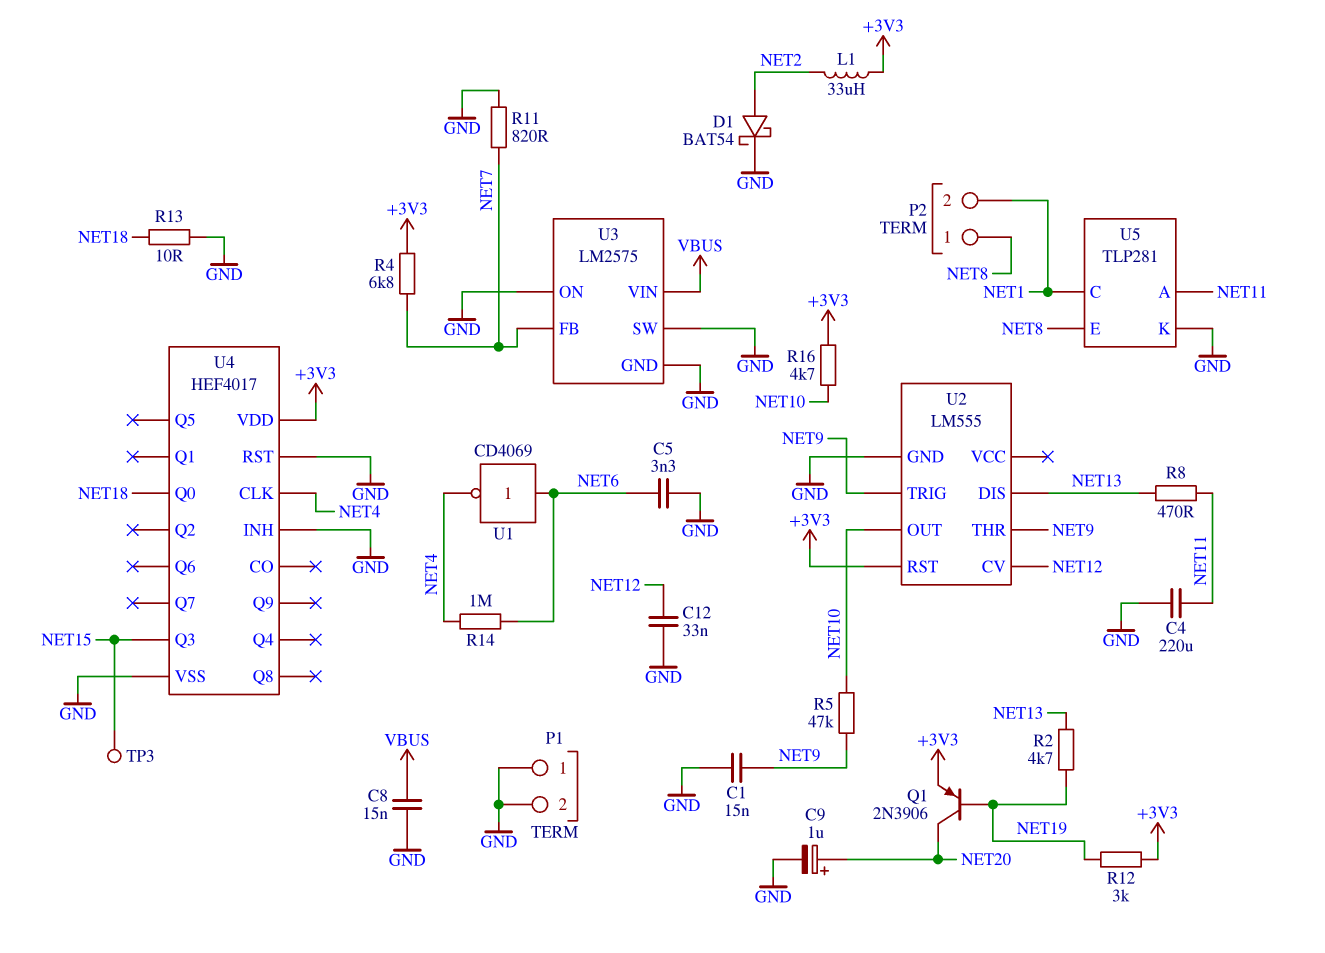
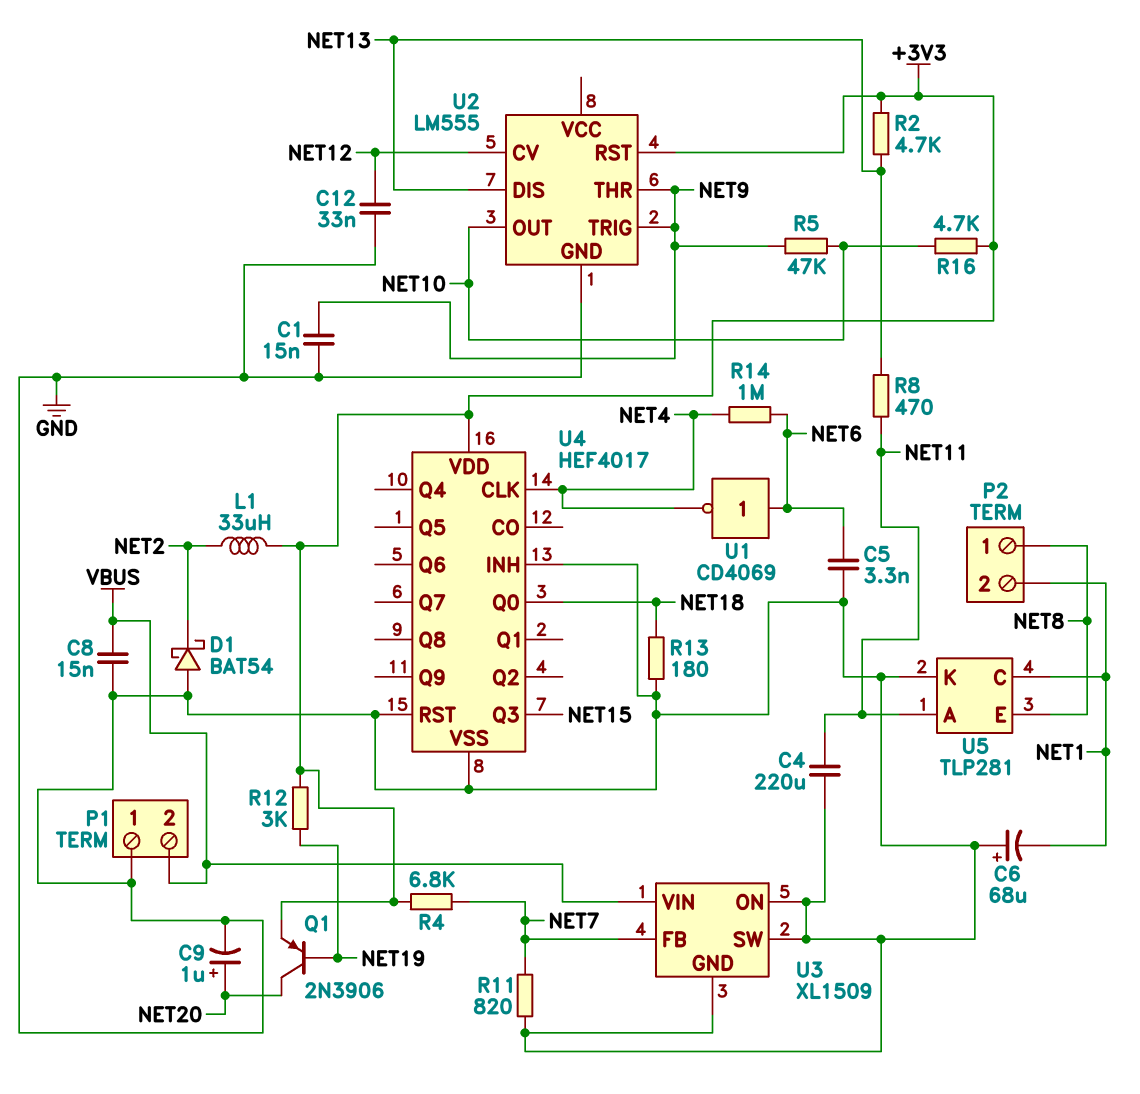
C6: none -> 68uF (plus GND, minus NET1)
D1: schottky BAT54 (A NET2, K GND) -> schottky BAT54 (A GND, K NET2)
P1 pin 2: GND -> VBUS
R2: 4.7k (NET13, NET19) -> 4.7k (+3V3, NET13)
R13: 10 (GND, NET18) -> 180 (GND, NET18)
TP3: test point (NET15) -> none
U3: LM2575 -> XL1509

